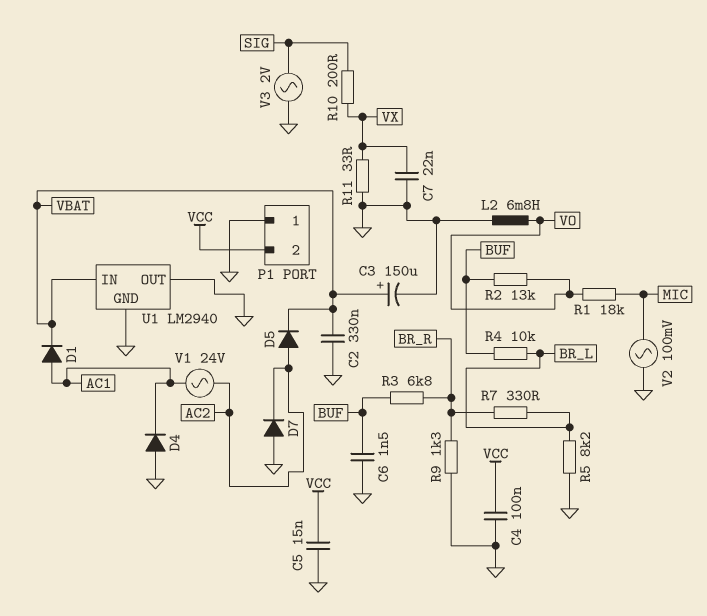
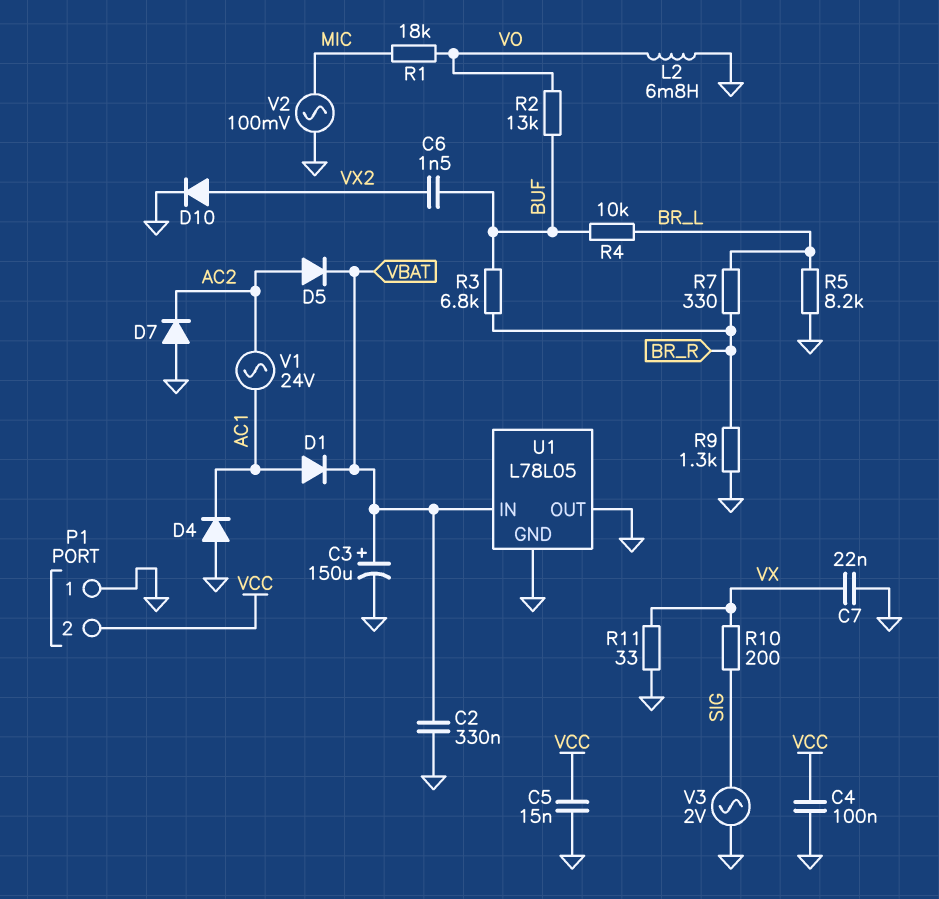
C6: 1.5nF (BUF, GND) -> 1.5nF (BUF, VX2)
D10: none -> diode (A VX2, K GND)
U1: LM2940 -> L78L05

